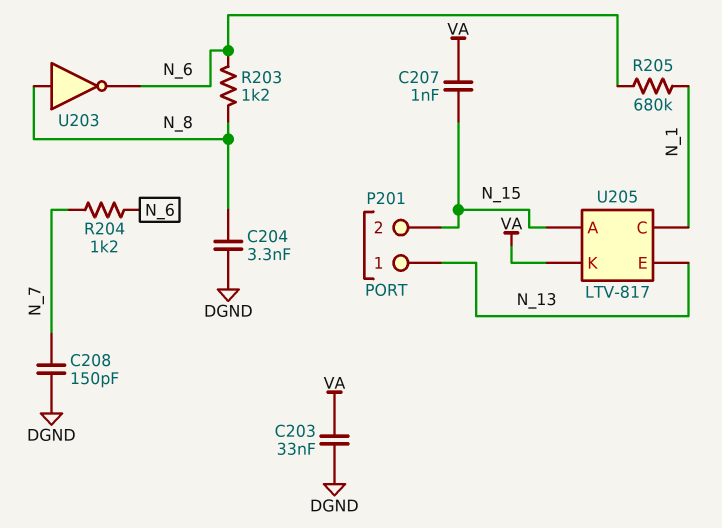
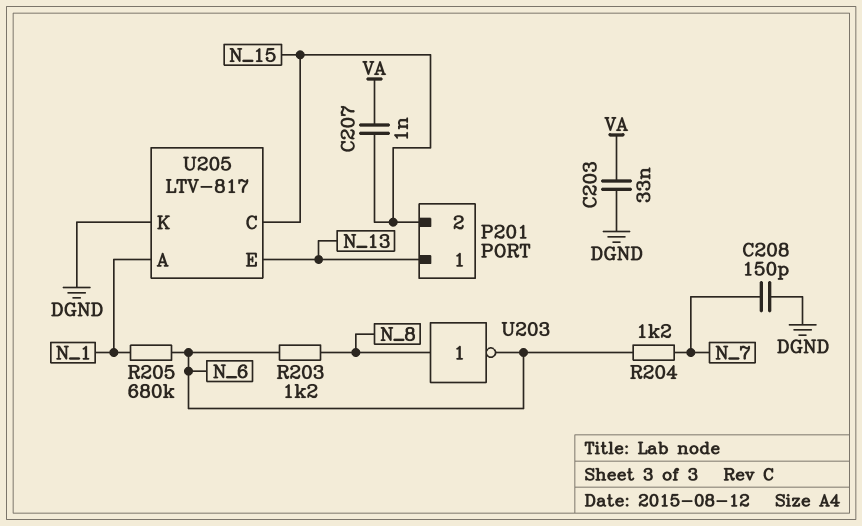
C204: 3.3nF (DGND, N_8) -> none
U205 pin A: N_15 -> N_1
U205 pin C: N_1 -> N_15
U205 pin K: VA -> DGND

